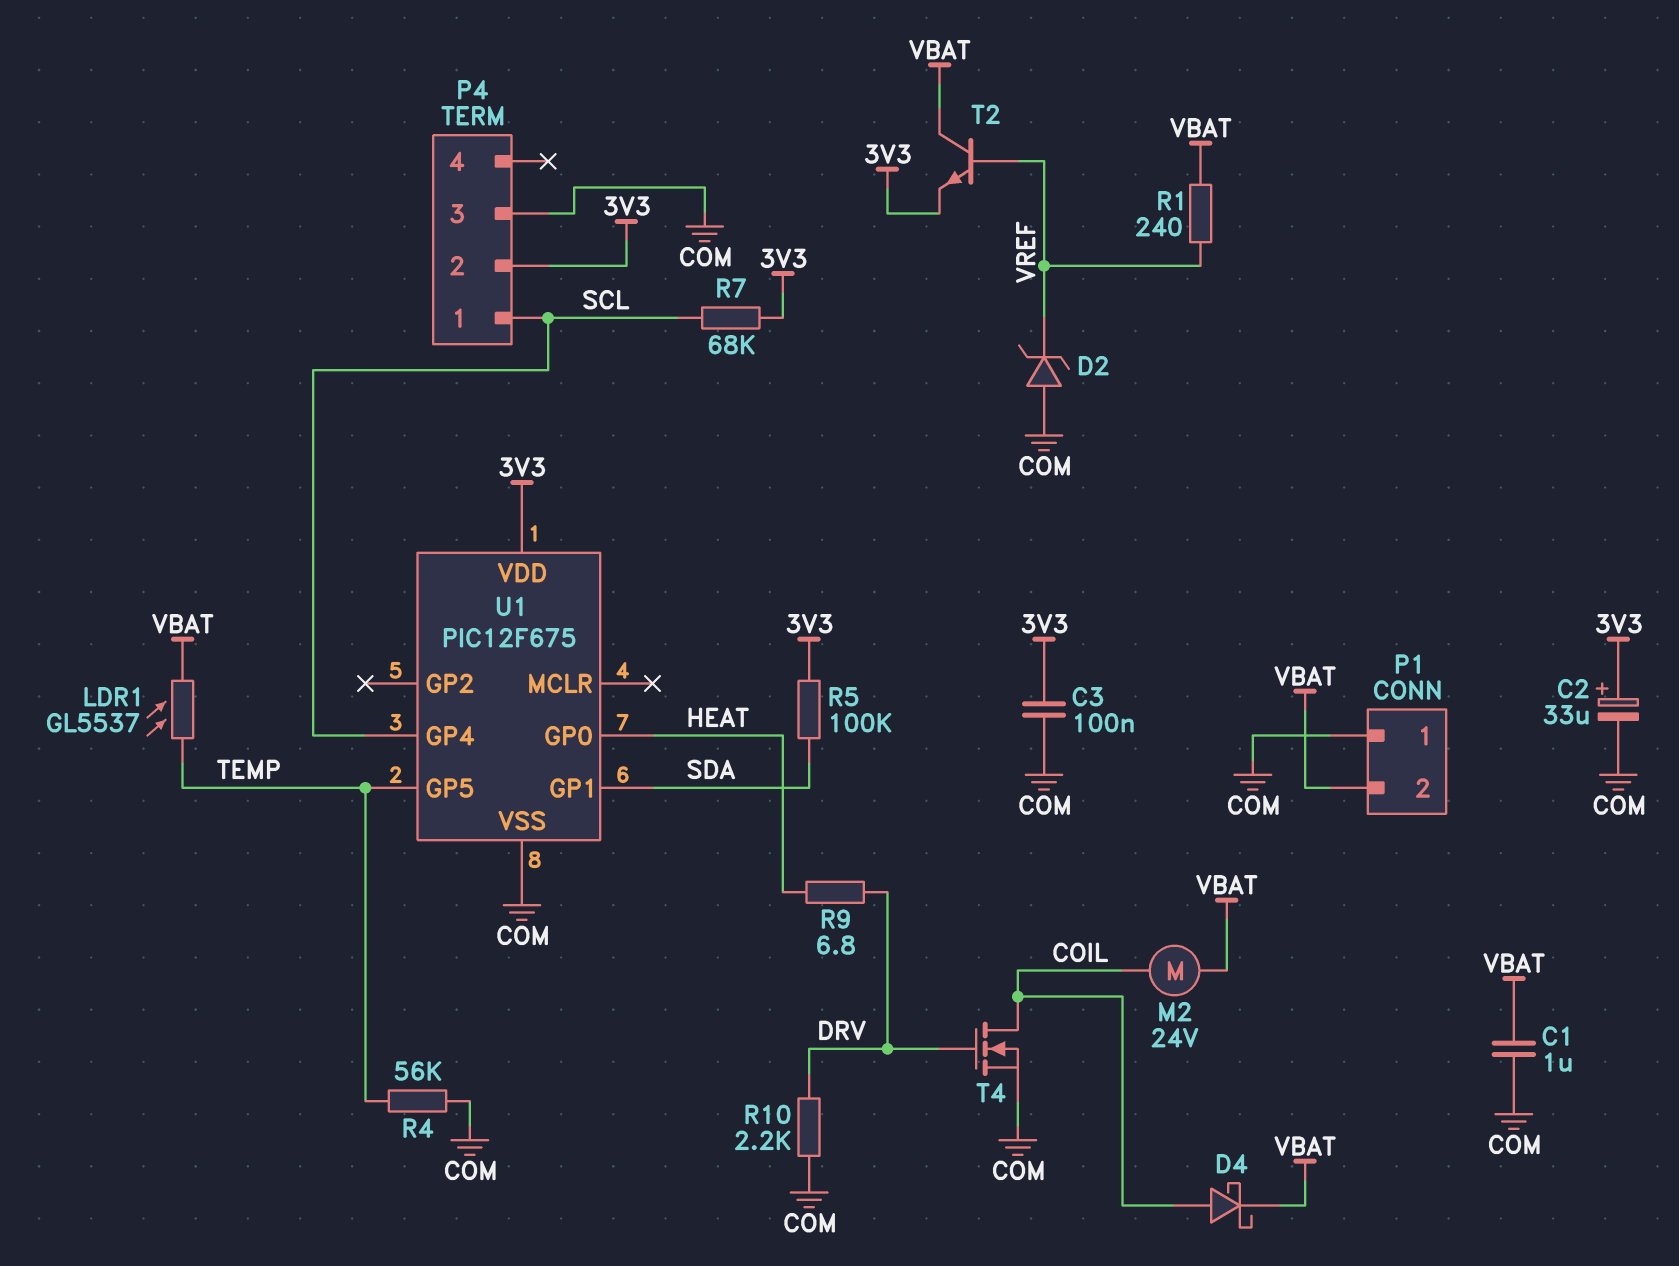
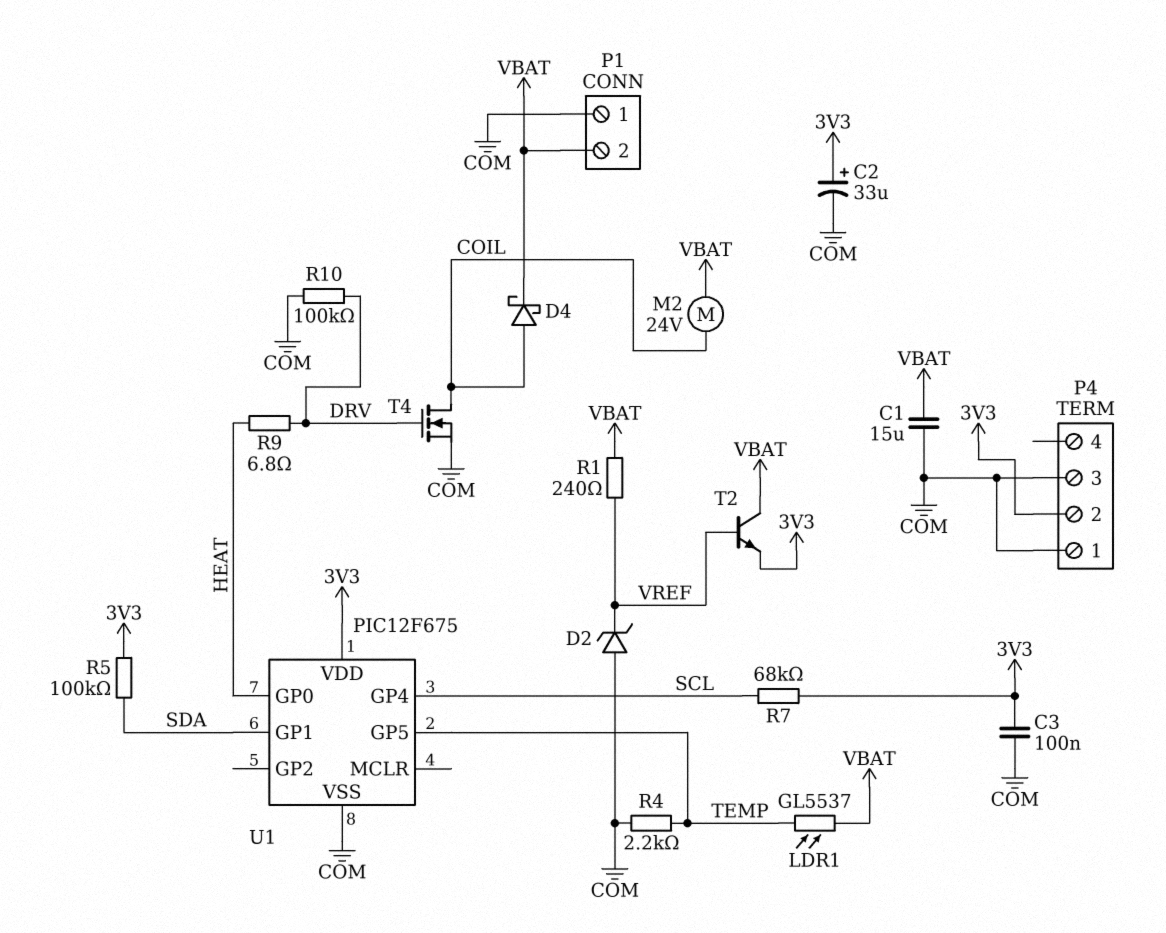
C1: 1uF (COM, VBAT) -> 15uF (COM, VBAT)
P4 pin 1: SCL -> COM
R4: 56k (COM, TEMP) -> 2.2k (COM, TEMP)
R10: 2.2k (COM, DRV) -> 100k (COM, DRV)

